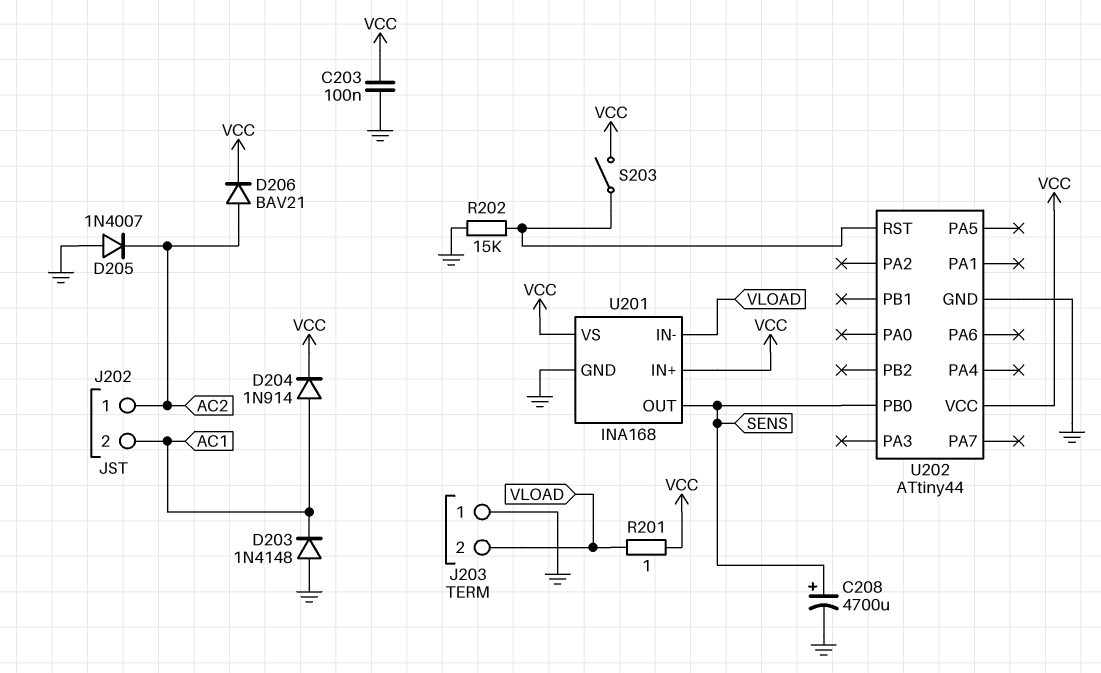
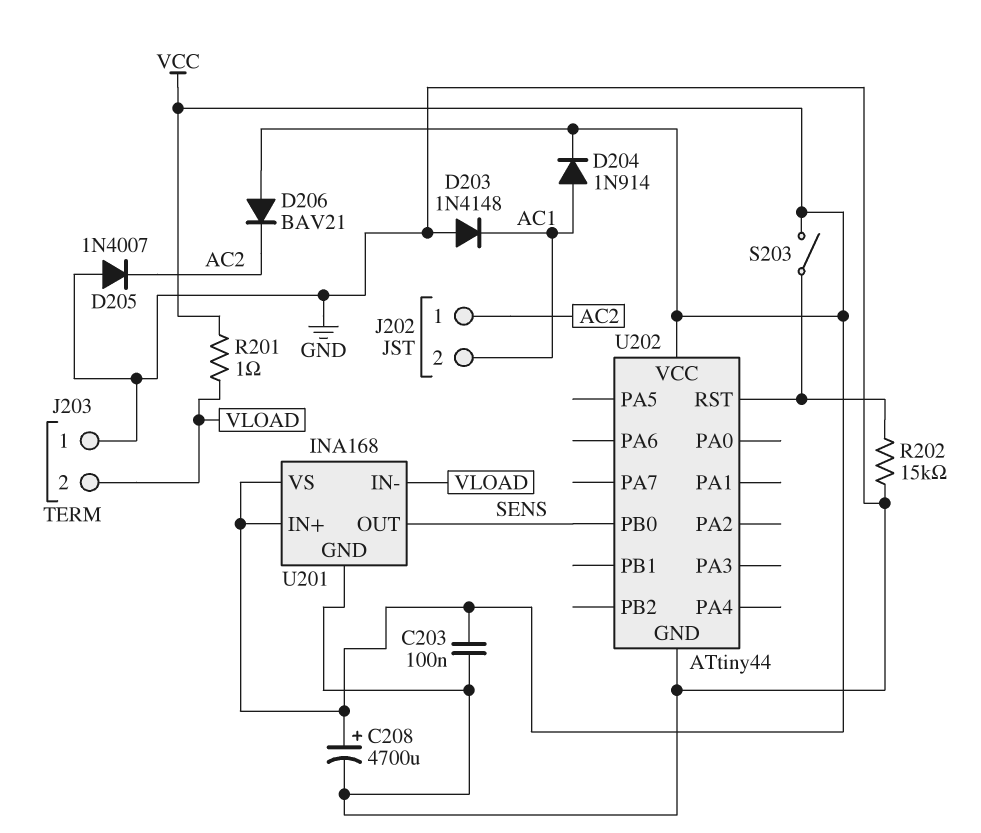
C208: 4700uF (plus SENS, minus GND) -> 4700uF (plus VCC, minus GND)
D206: diode BAV21 (A AC2, K VCC) -> diode BAV21 (A VCC, K AC2)

